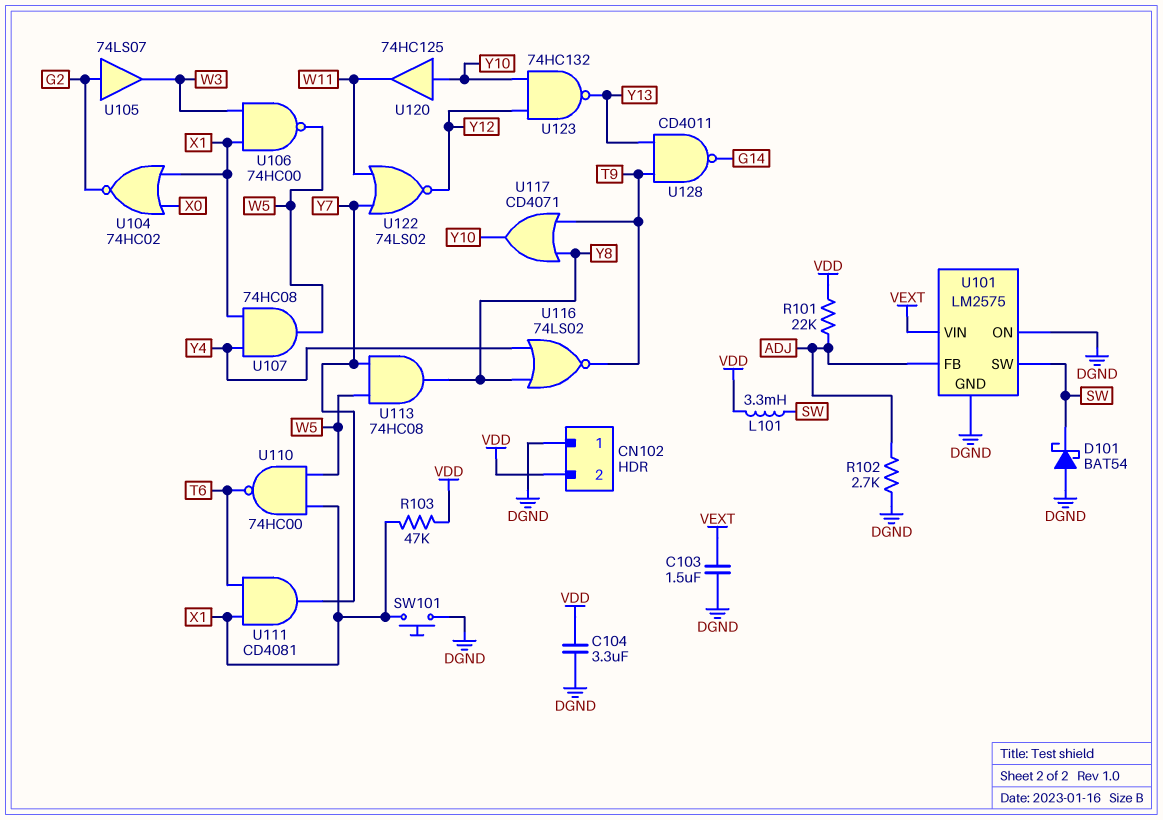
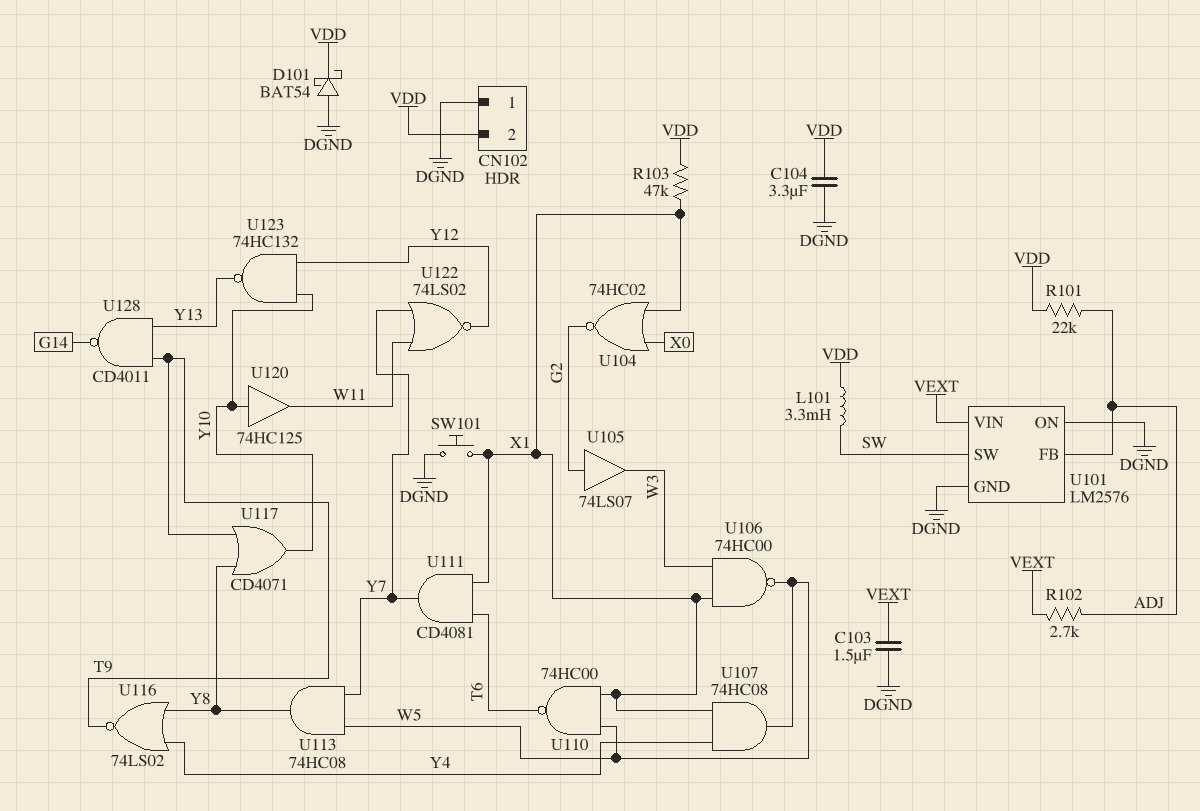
D101: schottky BAT54 (A DGND, K SW) -> schottky BAT54 (A DGND, K VDD)
R102: 2.7k (ADJ, DGND) -> 2.7k (ADJ, VEXT)
U101: LM2575 -> LM2576

